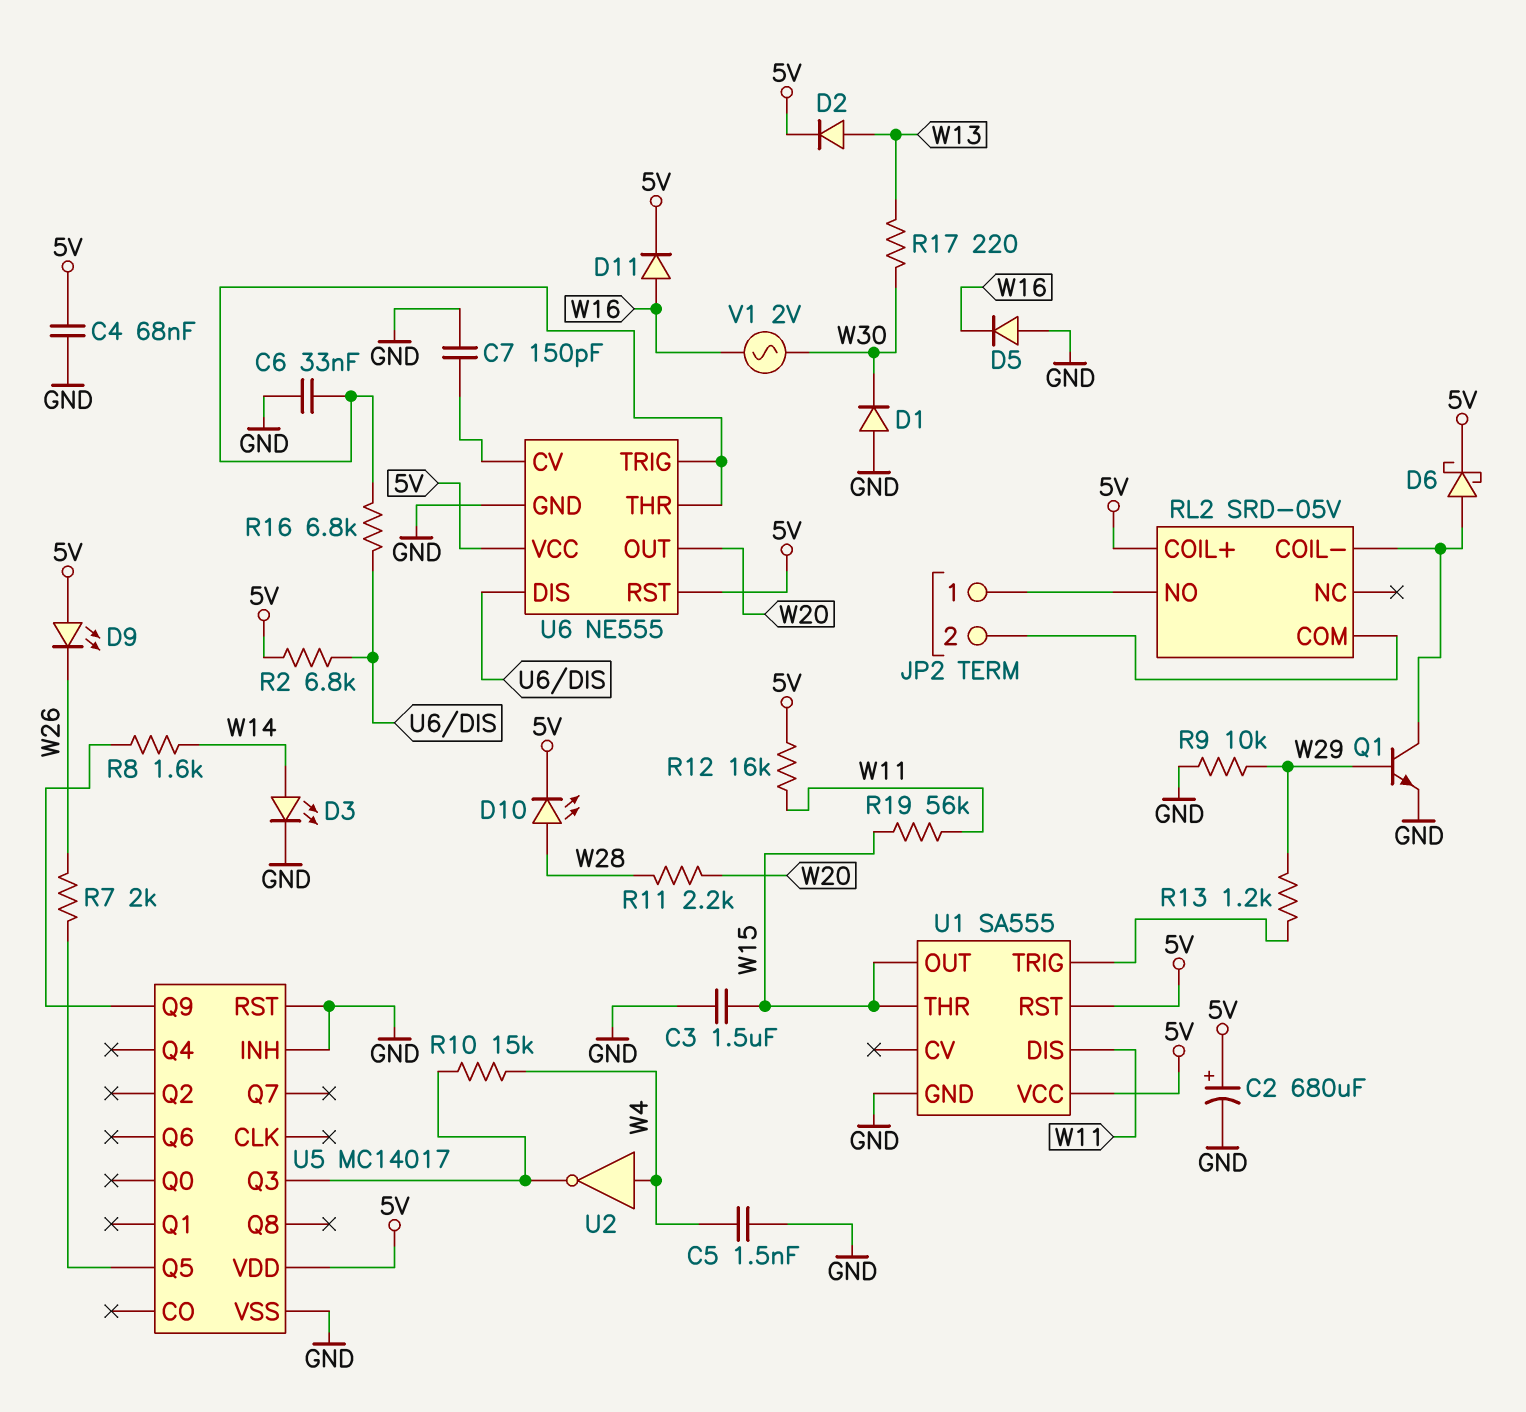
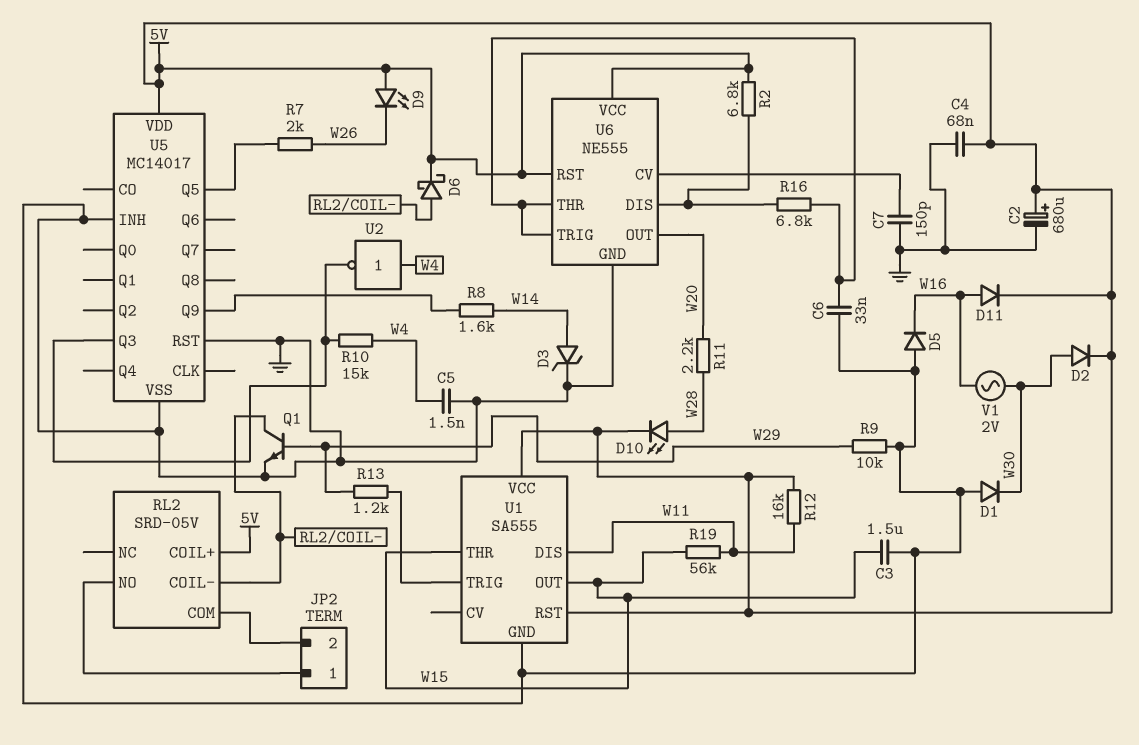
D2: diode (A W13, K 5V) -> diode (A W30, K 5V)
D3: LED (A W14, K GND) -> zener (A W14, K GND)
R17: 220 (W13, W30) -> none

